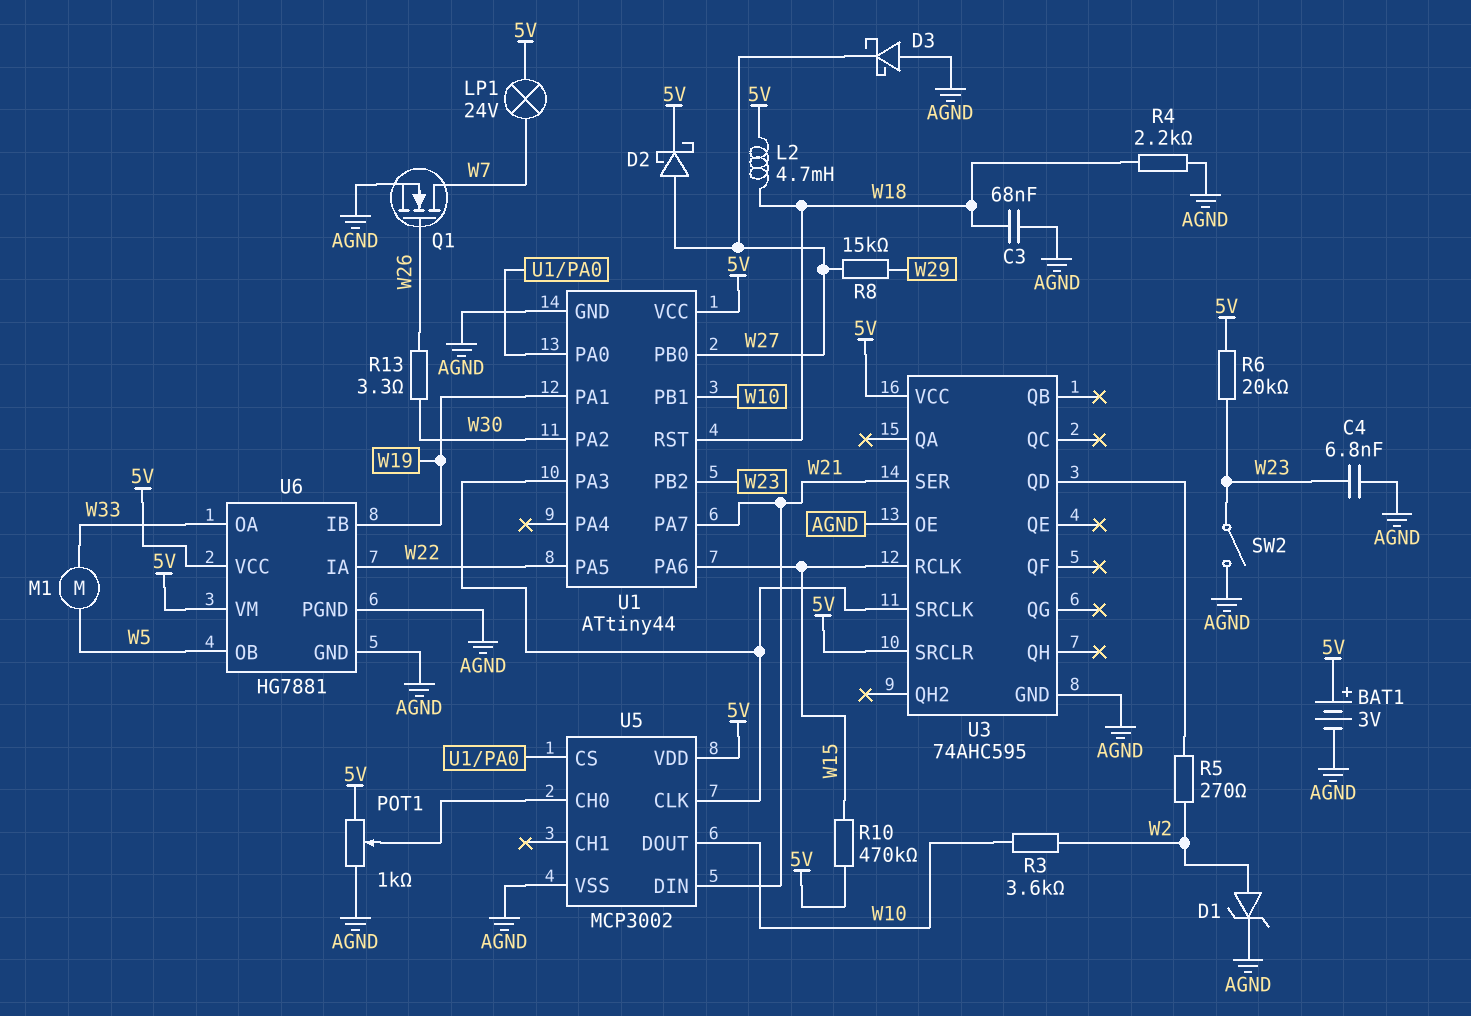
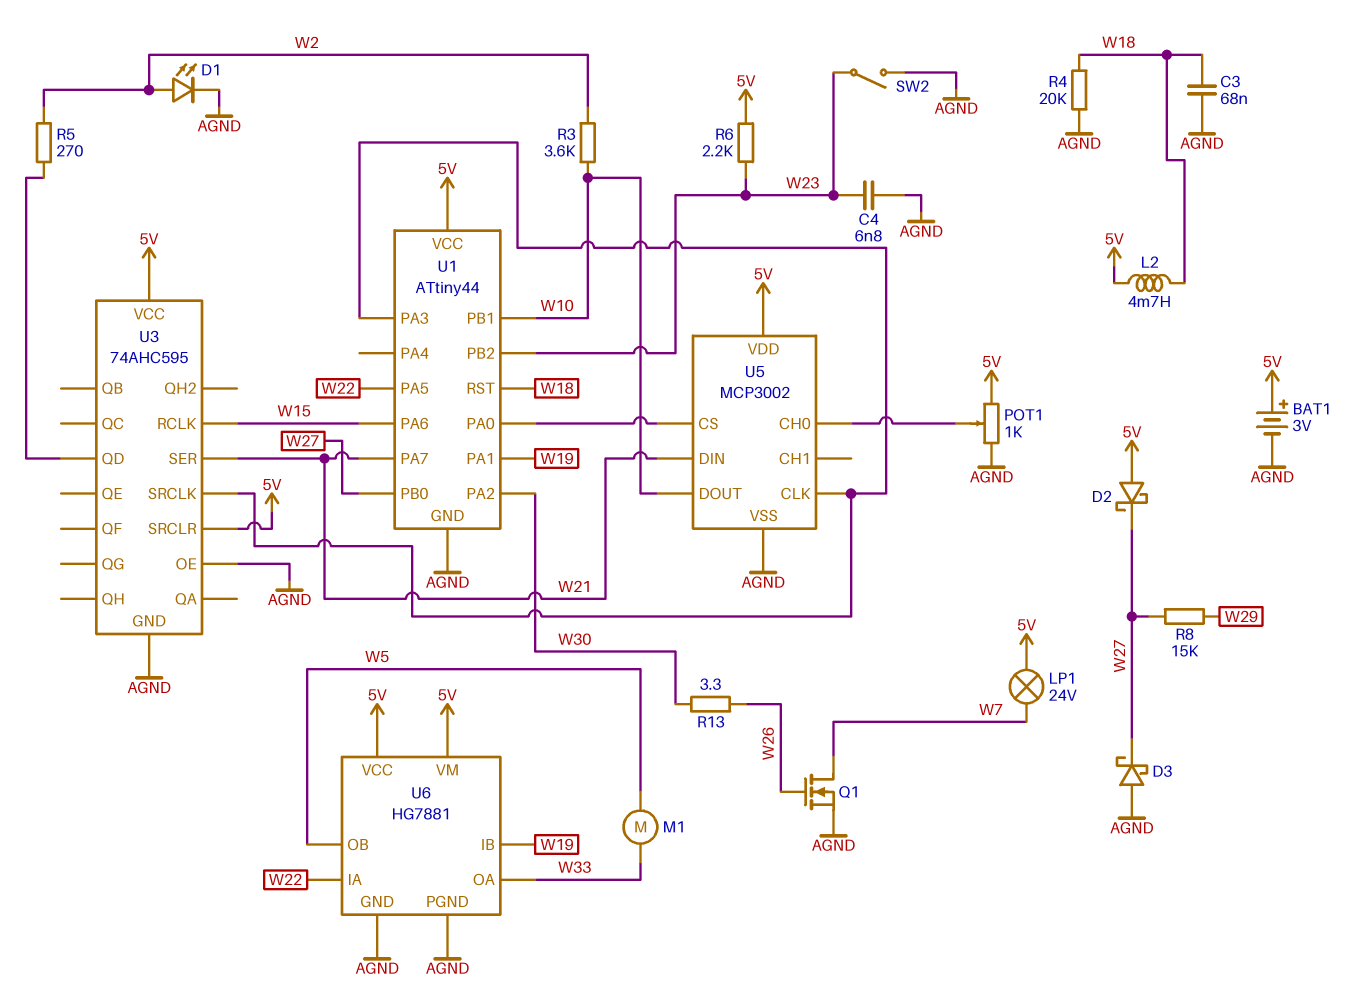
D1: zener (A W2, K AGND) -> LED (A W2, K AGND)
D2: schottky (A W27, K 5V) -> schottky (A 5V, K W27)
R4: 2.2k (AGND, W18) -> 20k (AGND, W18)
R6: 20k (5V, W23) -> 2.2k (5V, W23)
R10: 470k (5V, W15) -> none

